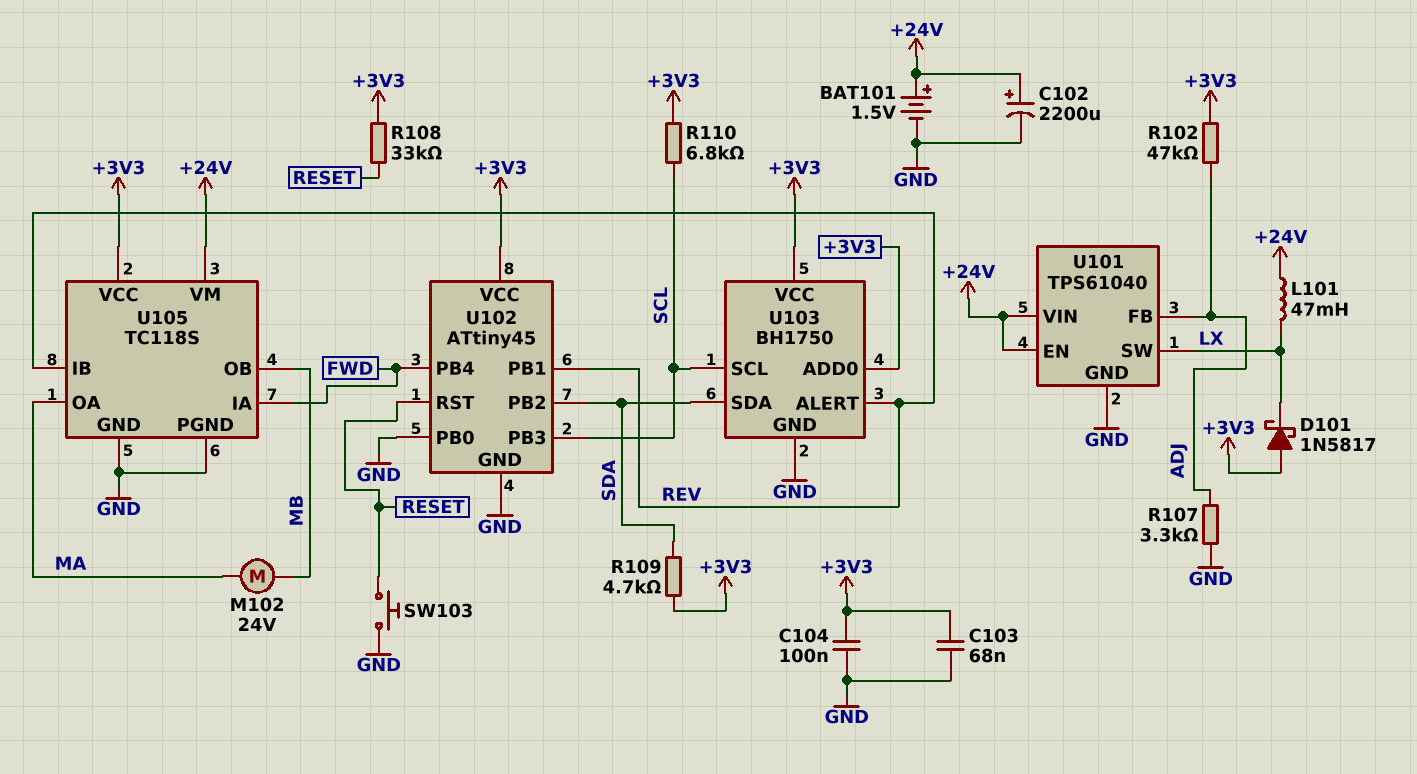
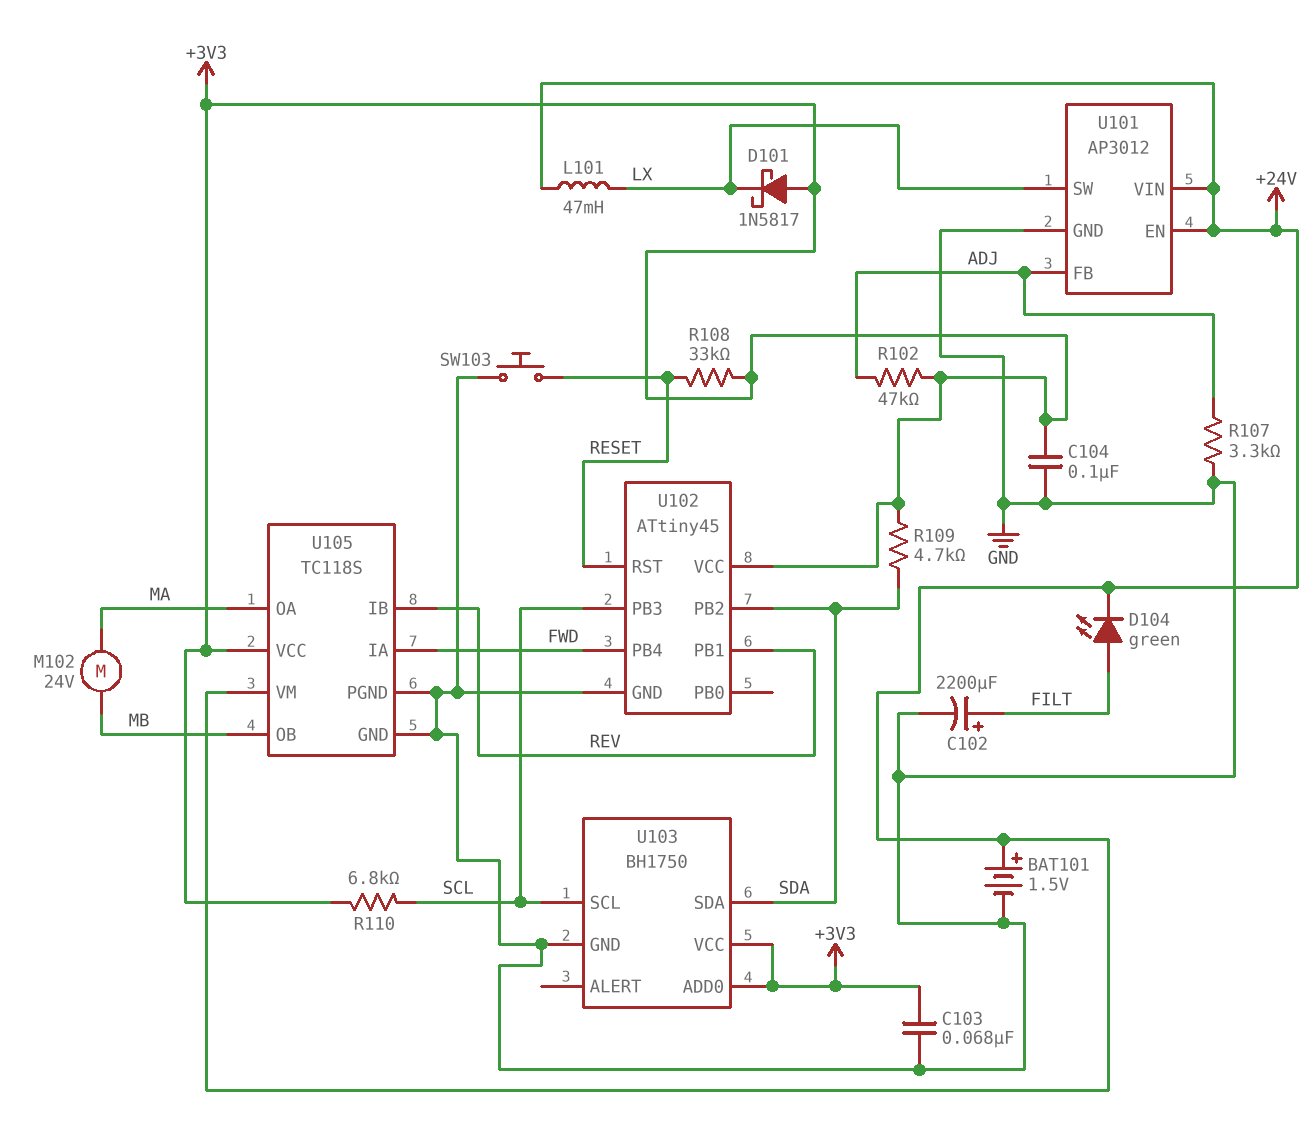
C102: 2200uF (plus +24V, minus GND) -> 2200uF (plus FILT, minus GND)
D104: none -> LED green (A FILT, K +24V)
U101: TPS61040 -> AP3012
U102 pin PB0: GND -> none
U103 pin ALERT: REV -> none

